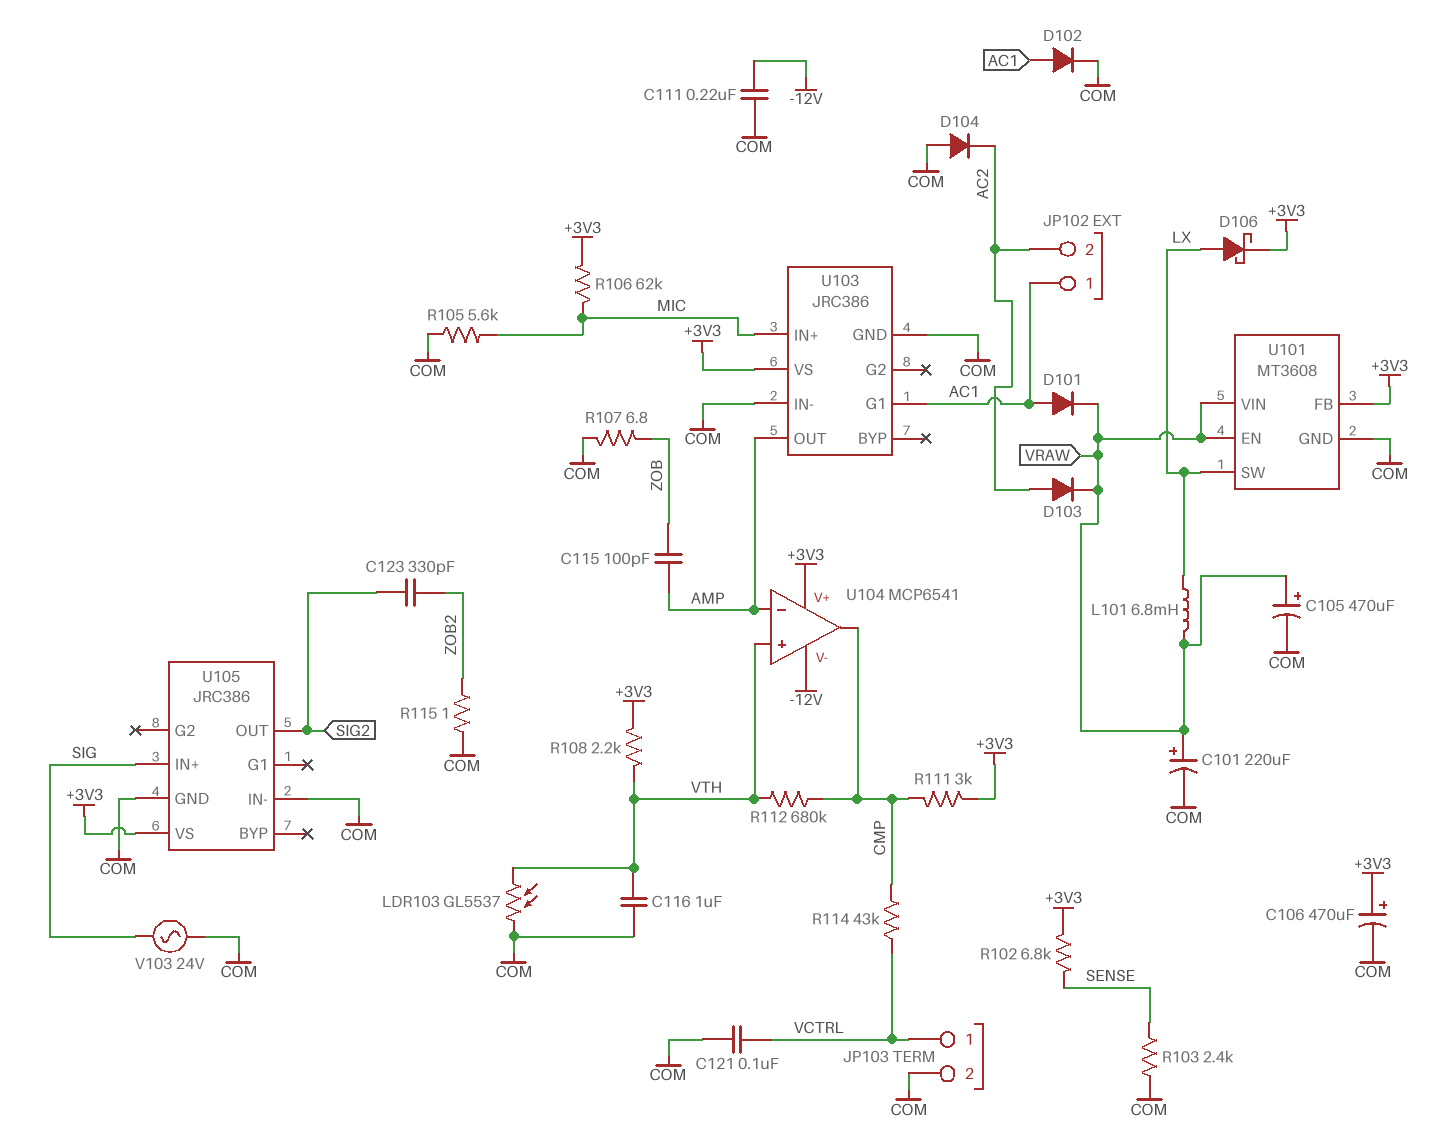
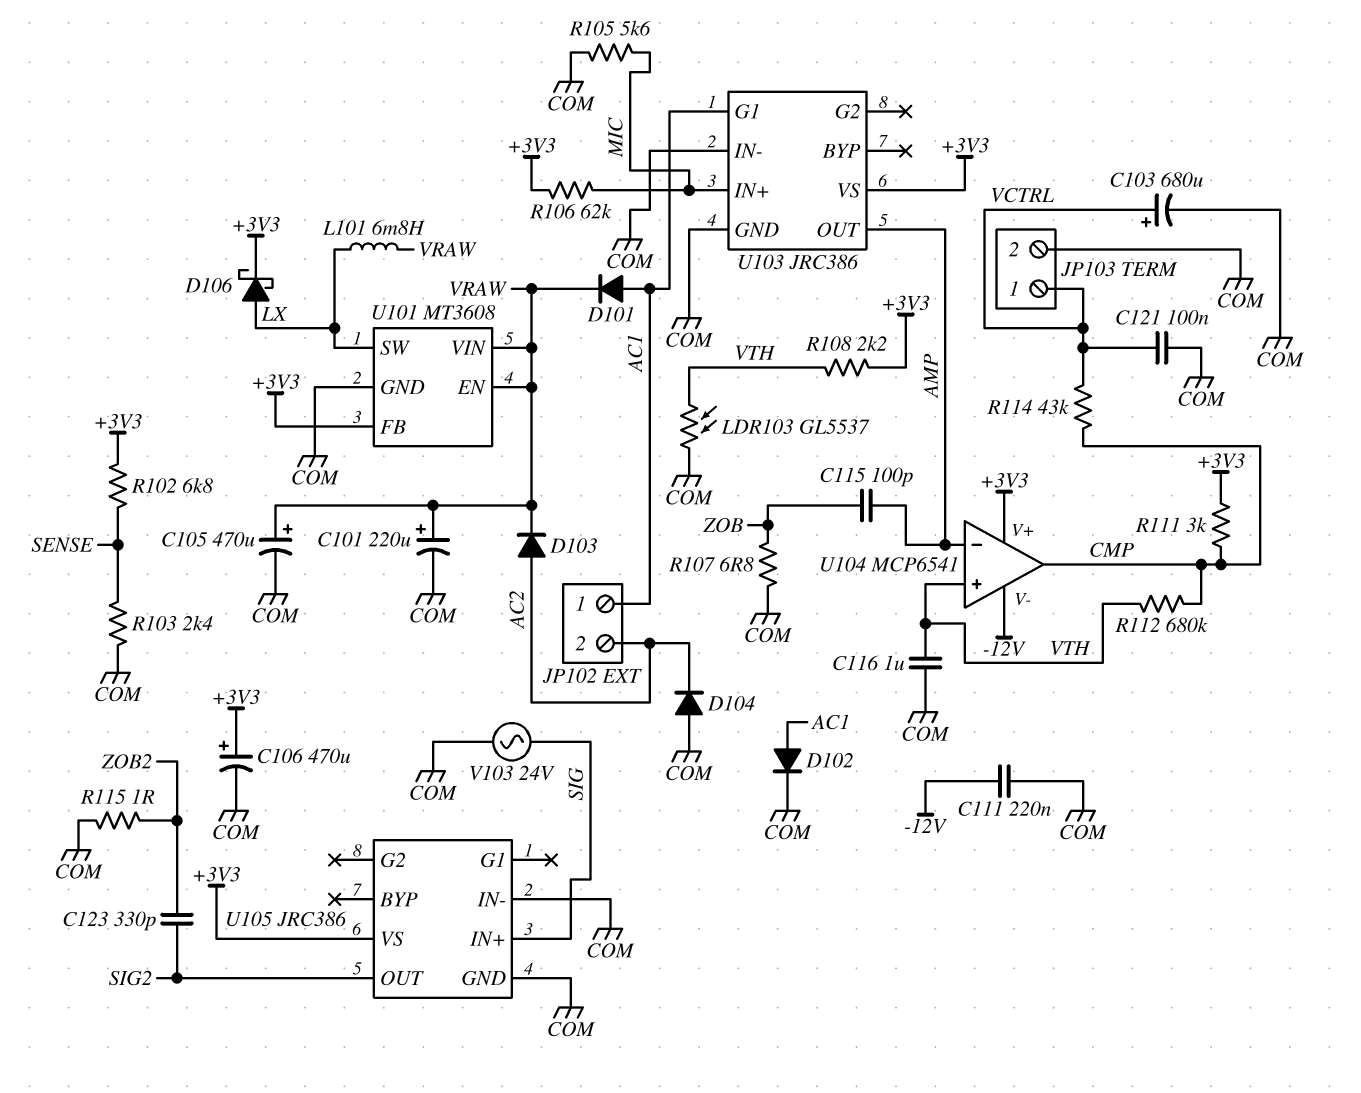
C103: none -> 680uF (plus VCTRL, minus COM)

